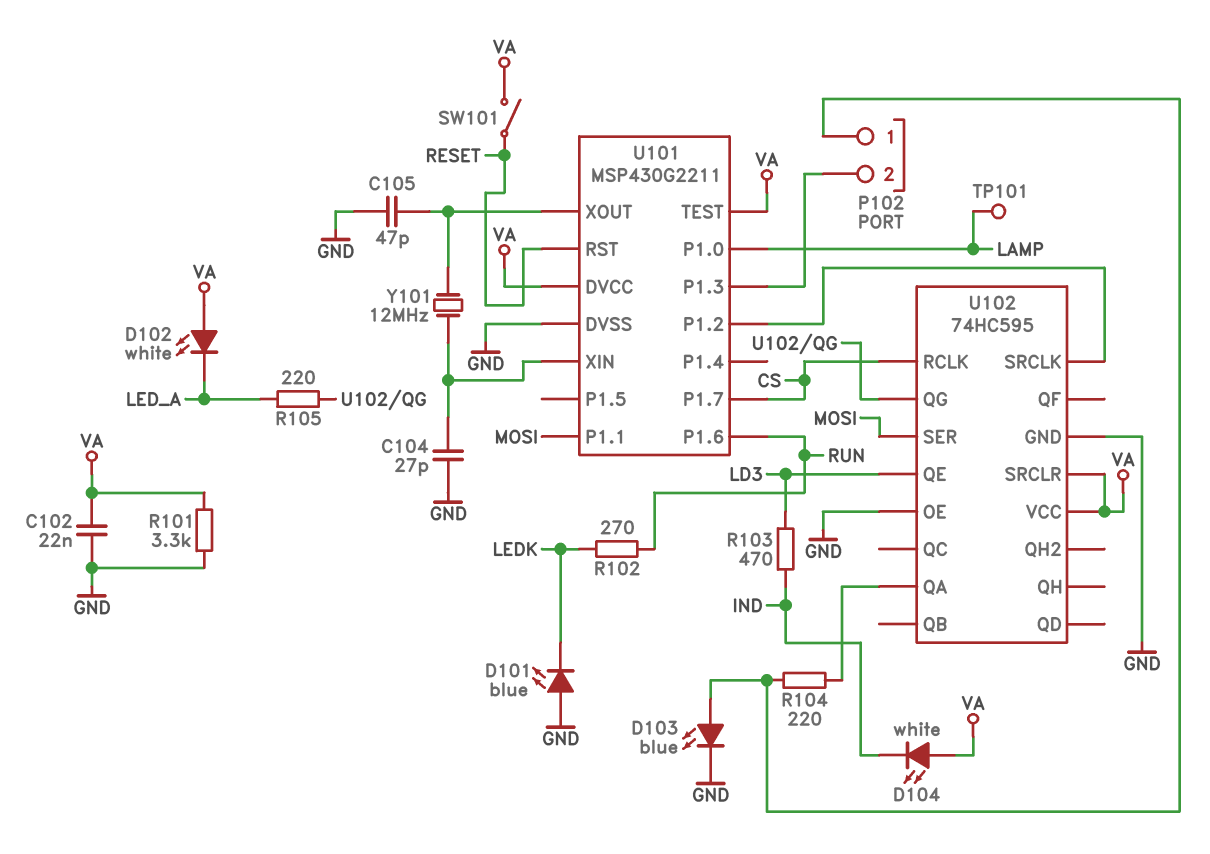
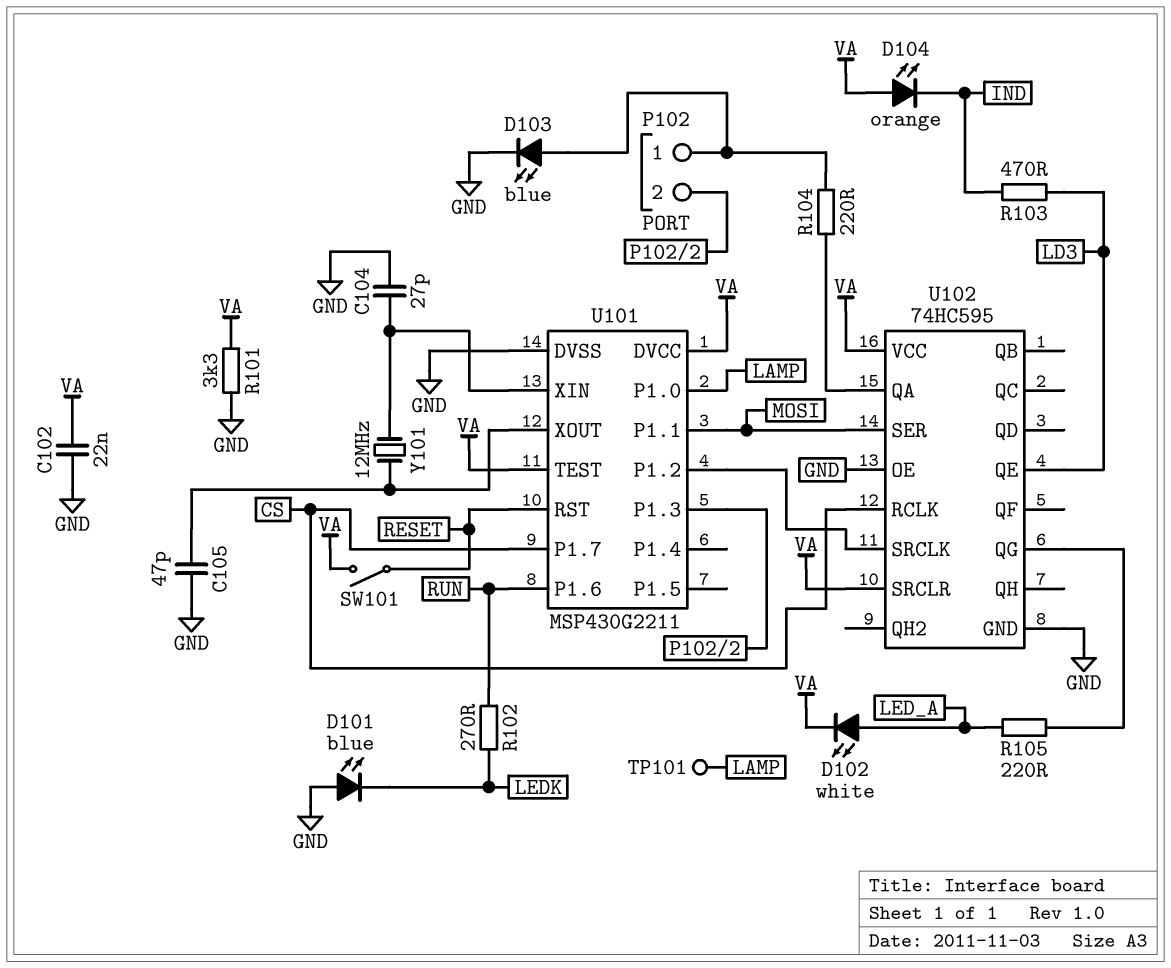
D102: LED white (A VA, K LED_A) -> LED white (A LED_A, K VA)
D104: LED white (A VA, K IND) -> LED orange (A VA, K IND)

